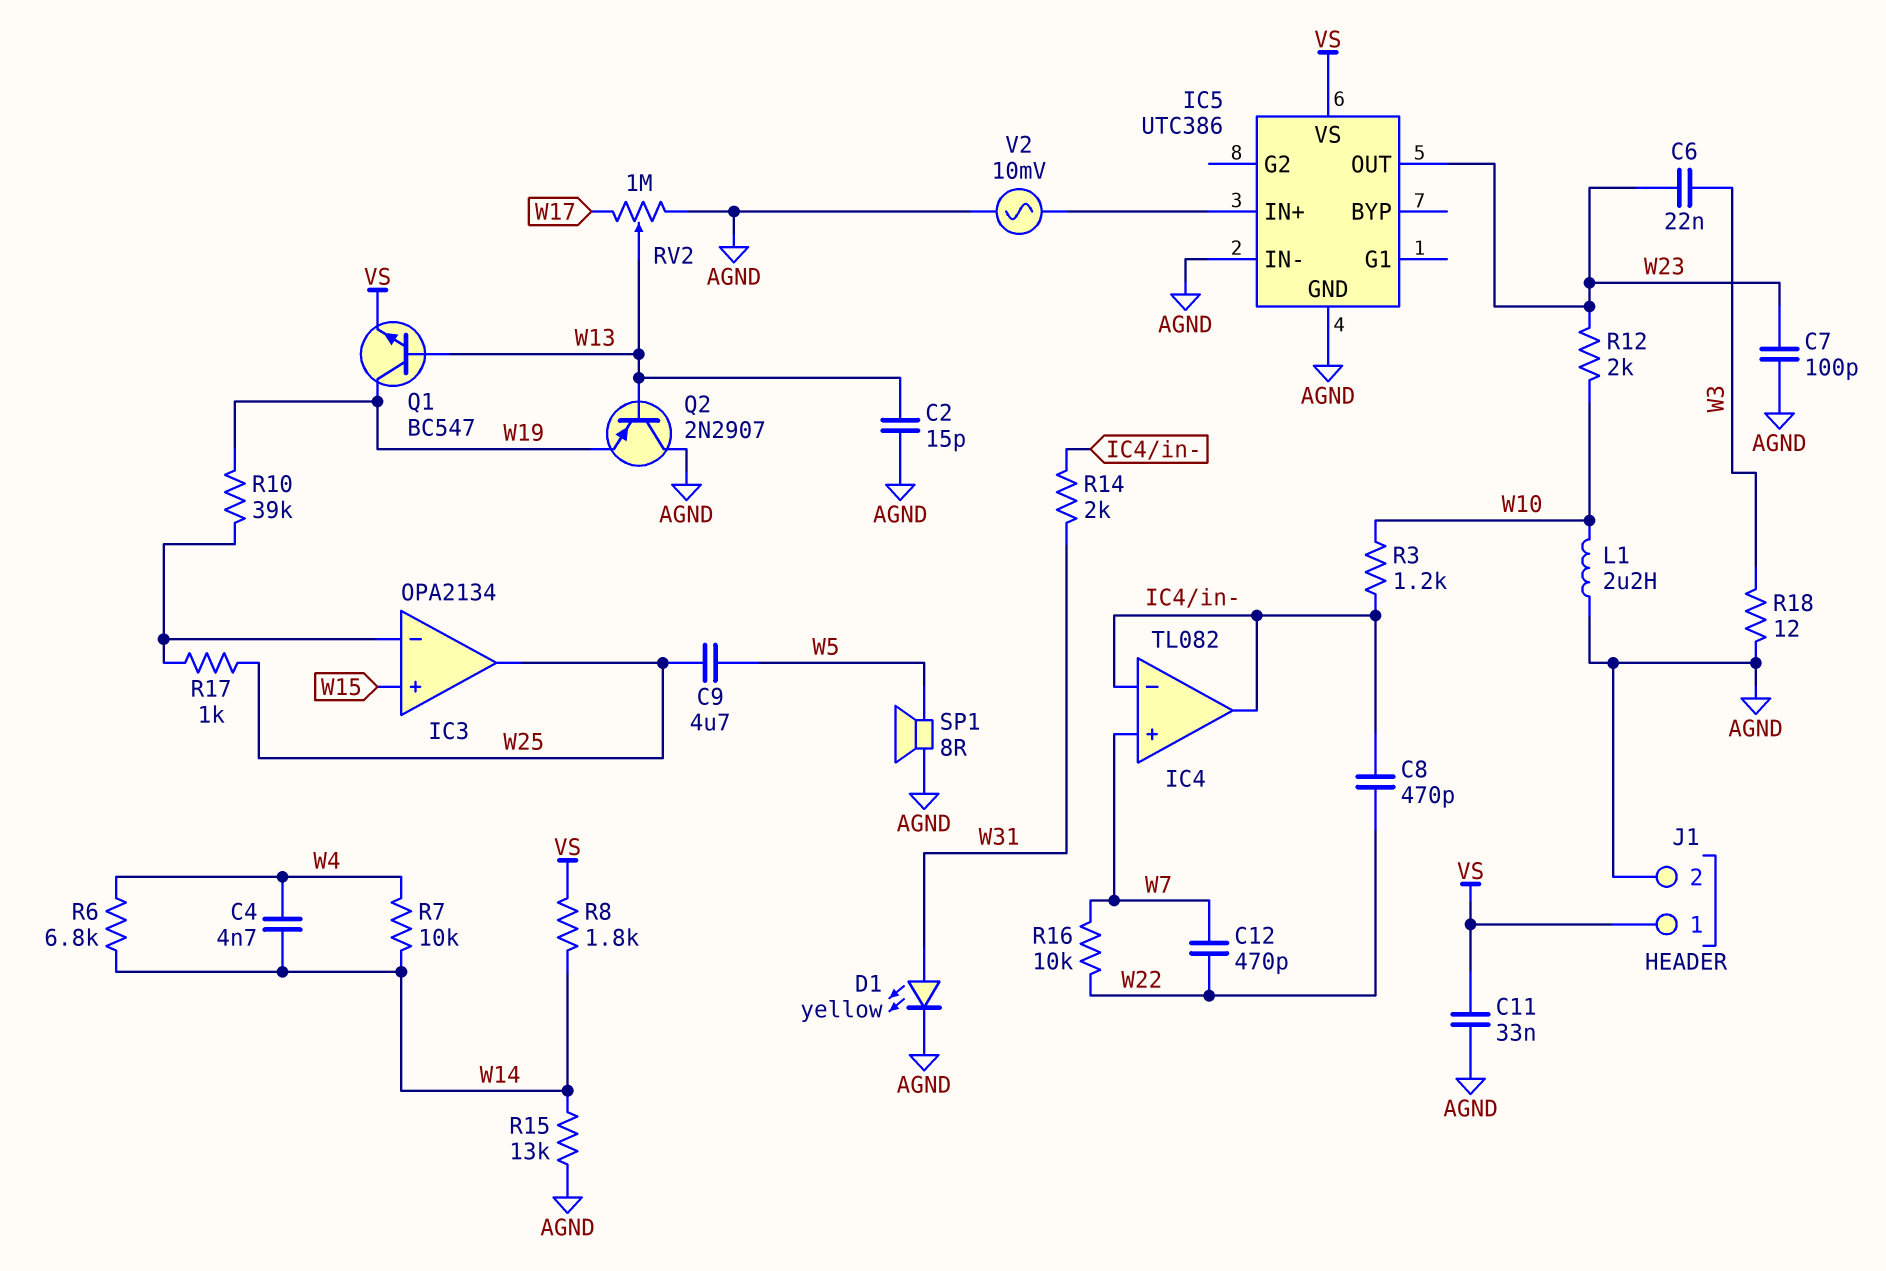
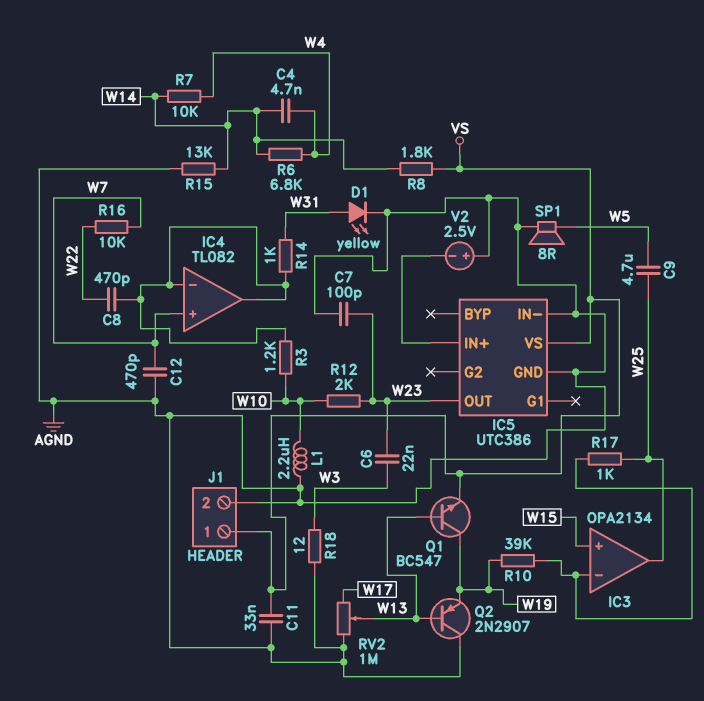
C2: 15pF (AGND, W13) -> none
C12: 470pF (W7, W22) -> 470pF (AGND, W7)
R14: 2k (IC4/in-, W31) -> 1k (IC4/in-, W31)
V2: AC 10mV (AGND, IC5/IN+) -> 2.5V (plus AGND, minus IC5/IN+)

